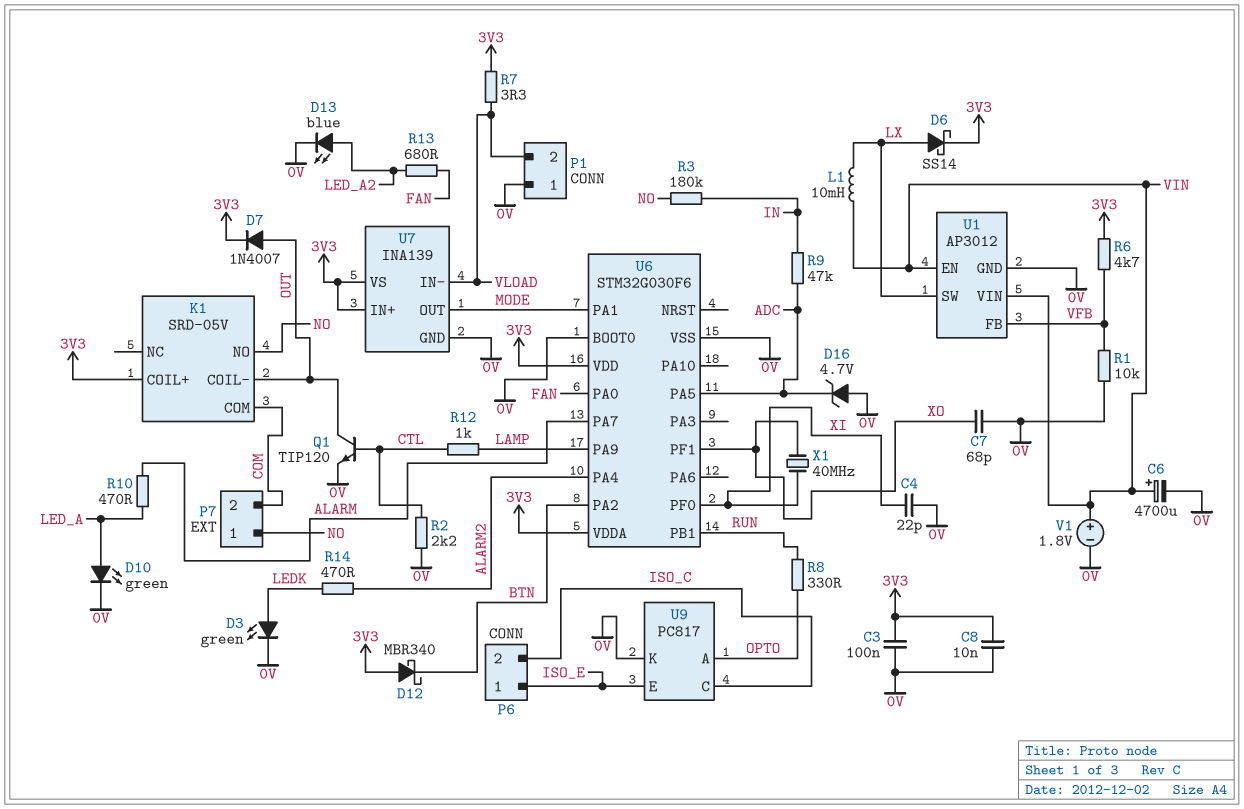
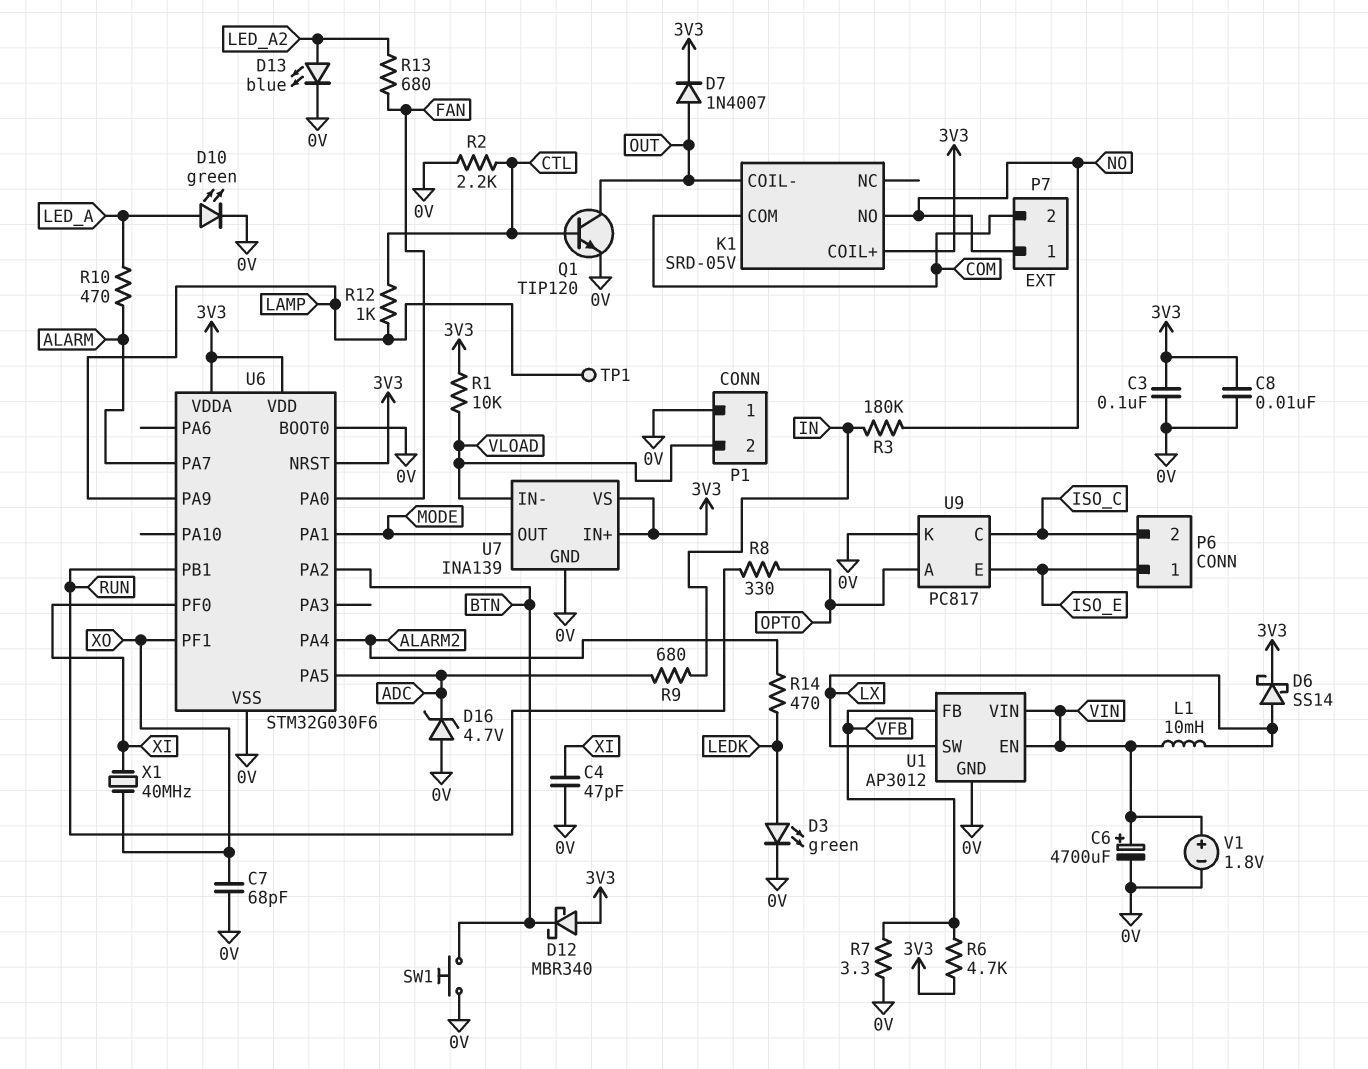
C4: 22pF (0V, XI) -> 47pF (0V, XI)
R1: 10k (0V, VFB) -> 10k (3V3, VLOAD)
R7: 3.3 (3V3, VLOAD) -> 3.3 (0V, VFB)
R9: 47k (ADC, IN) -> 680 (ADC, IN)
SW1: none -> button (0V, BTN)
TP1: none -> test point (LAMP)
U6 pin NRST: none -> 3V3

